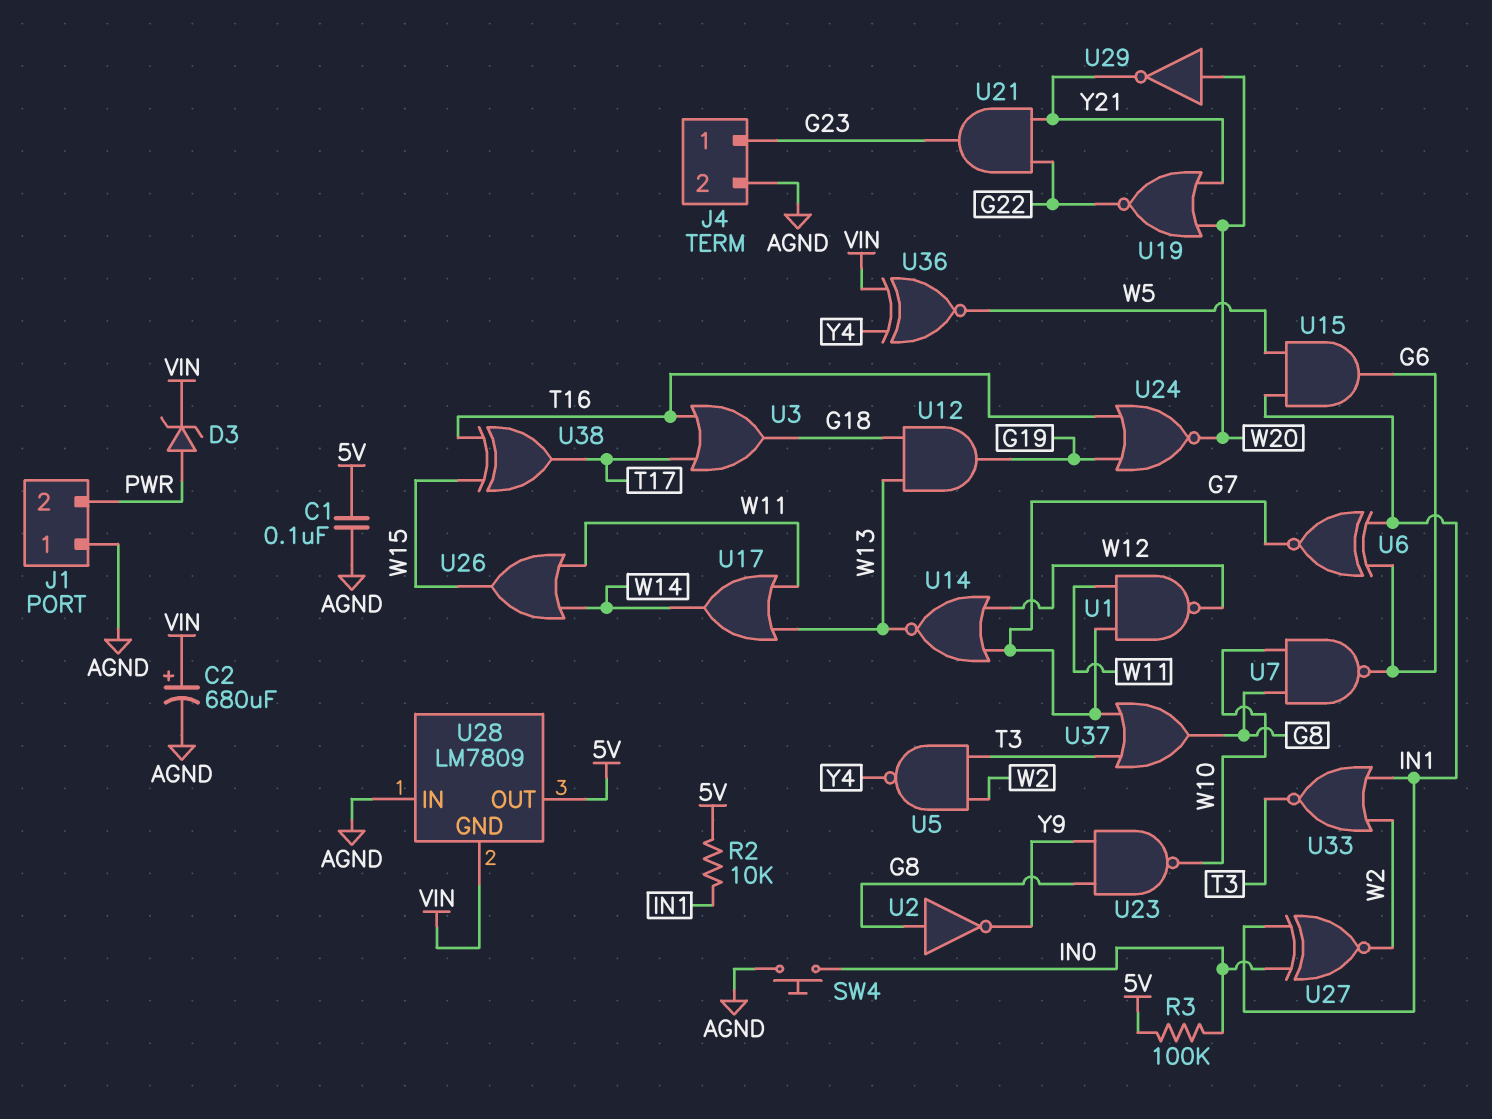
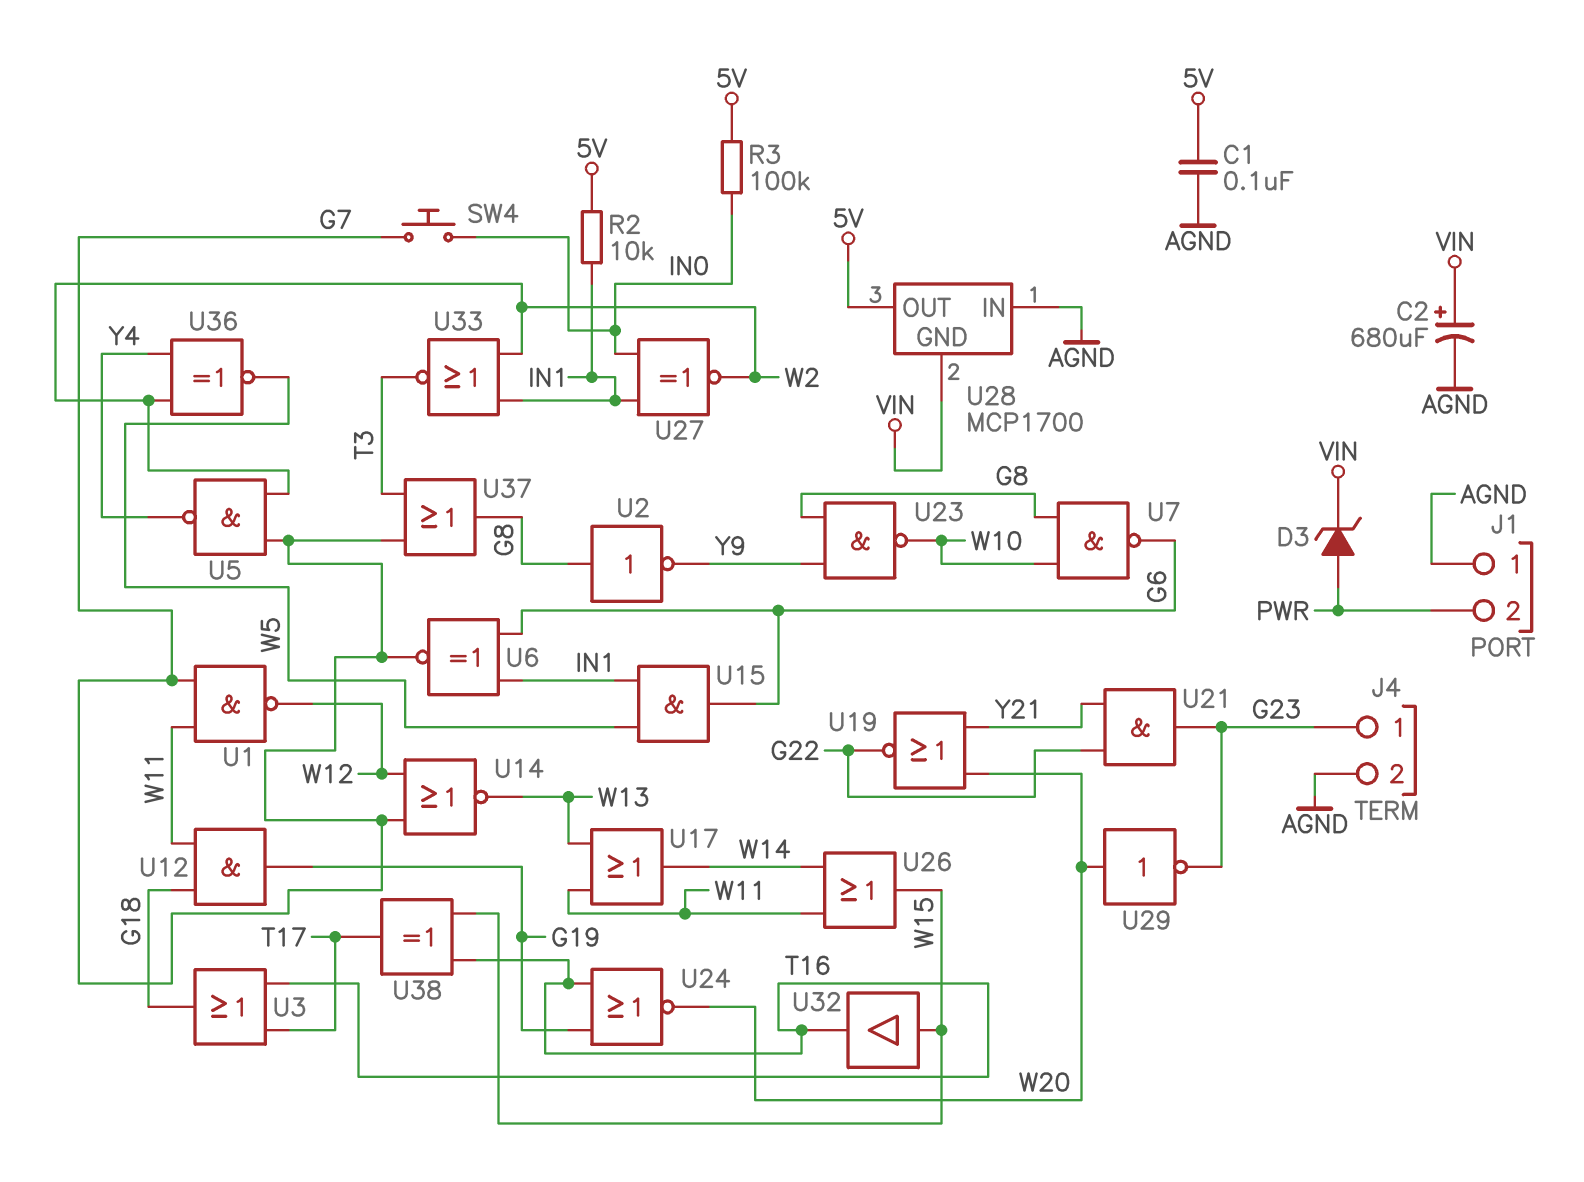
SW4: button (AGND, IN0) -> button (G7, IN0)
U5: NAND (in T3, in W2, out Y4) -> NAND (in G7, in W2, out Y4)
U12: AND (in G18, in W13, out G19) -> AND (in G18, in W11, out G19)
U28: LM7809 -> MCP1700
U29: NOT (in W20, out Y21) -> NOT (in W20, out G23)
U32: none -> buffer (in W15, out T16)
U36: XNOR (in VIN, in Y4, out W5) -> XNOR (in W2, in Y4, out W5)

